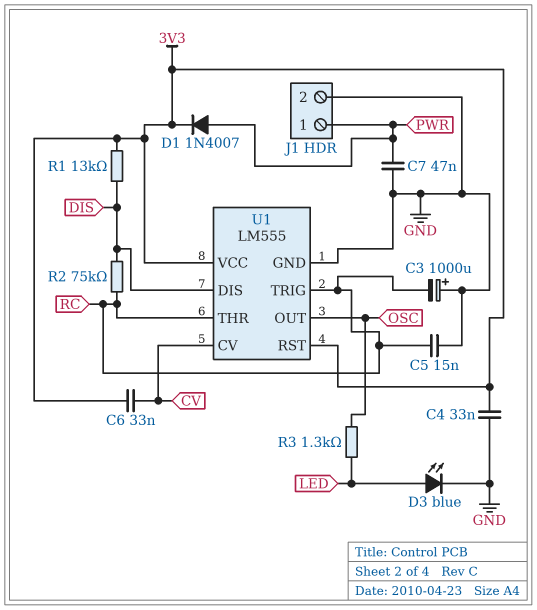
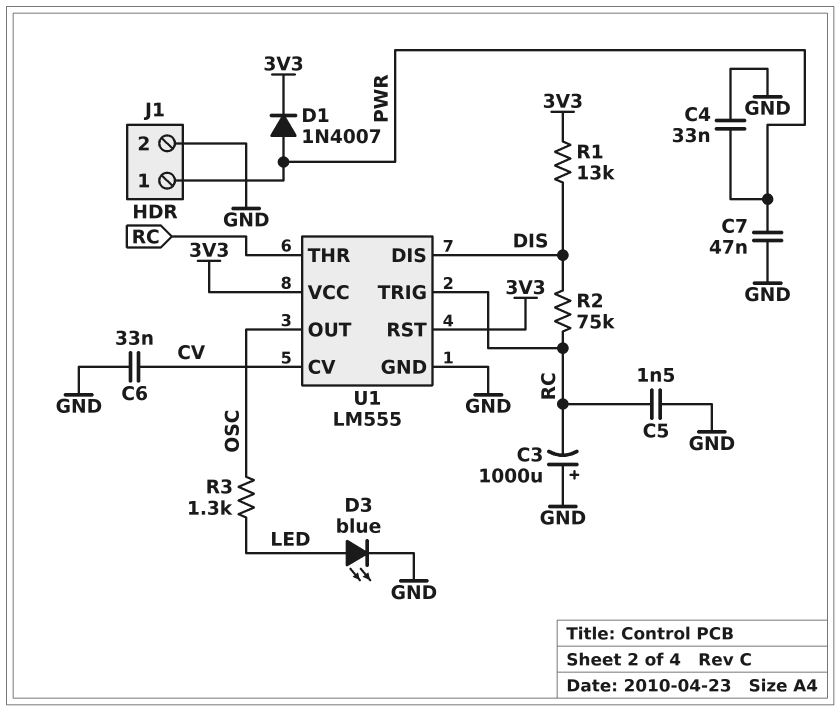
C4: 33nF (3V3, GND) -> 33nF (GND, PWR)
C5: 15nF (GND, RC) -> 1.5nF (GND, RC)
C6: 33nF (3V3, CV) -> 33nF (CV, GND)

